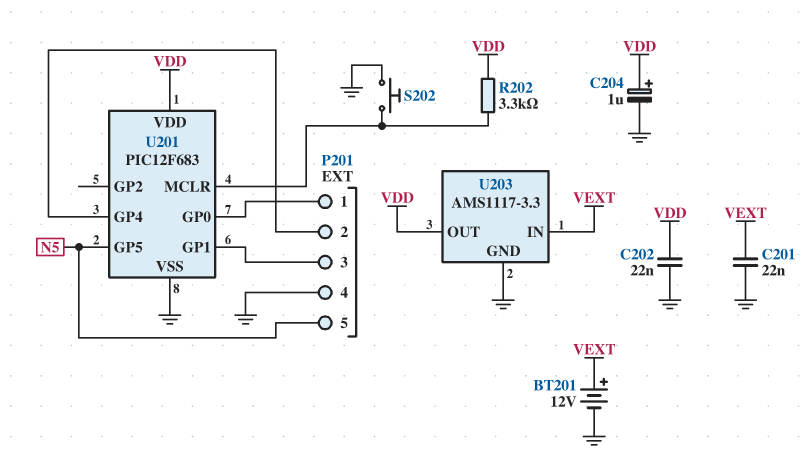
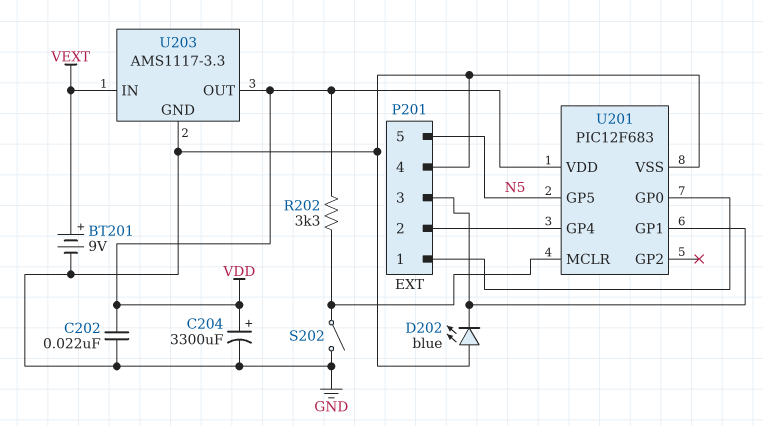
BT201: 12V (plus VEXT, minus GND) -> 9V (plus VEXT, minus GND)
C201: 22nF (GND, VEXT) -> none
C204: 1uF (plus VDD, minus GND) -> 3300uF (plus VDD, minus GND)
D202: none -> LED blue (A GND, K P201/3)
S202: button (GND, U201/MCLR) -> switch (GND, U201/MCLR)

